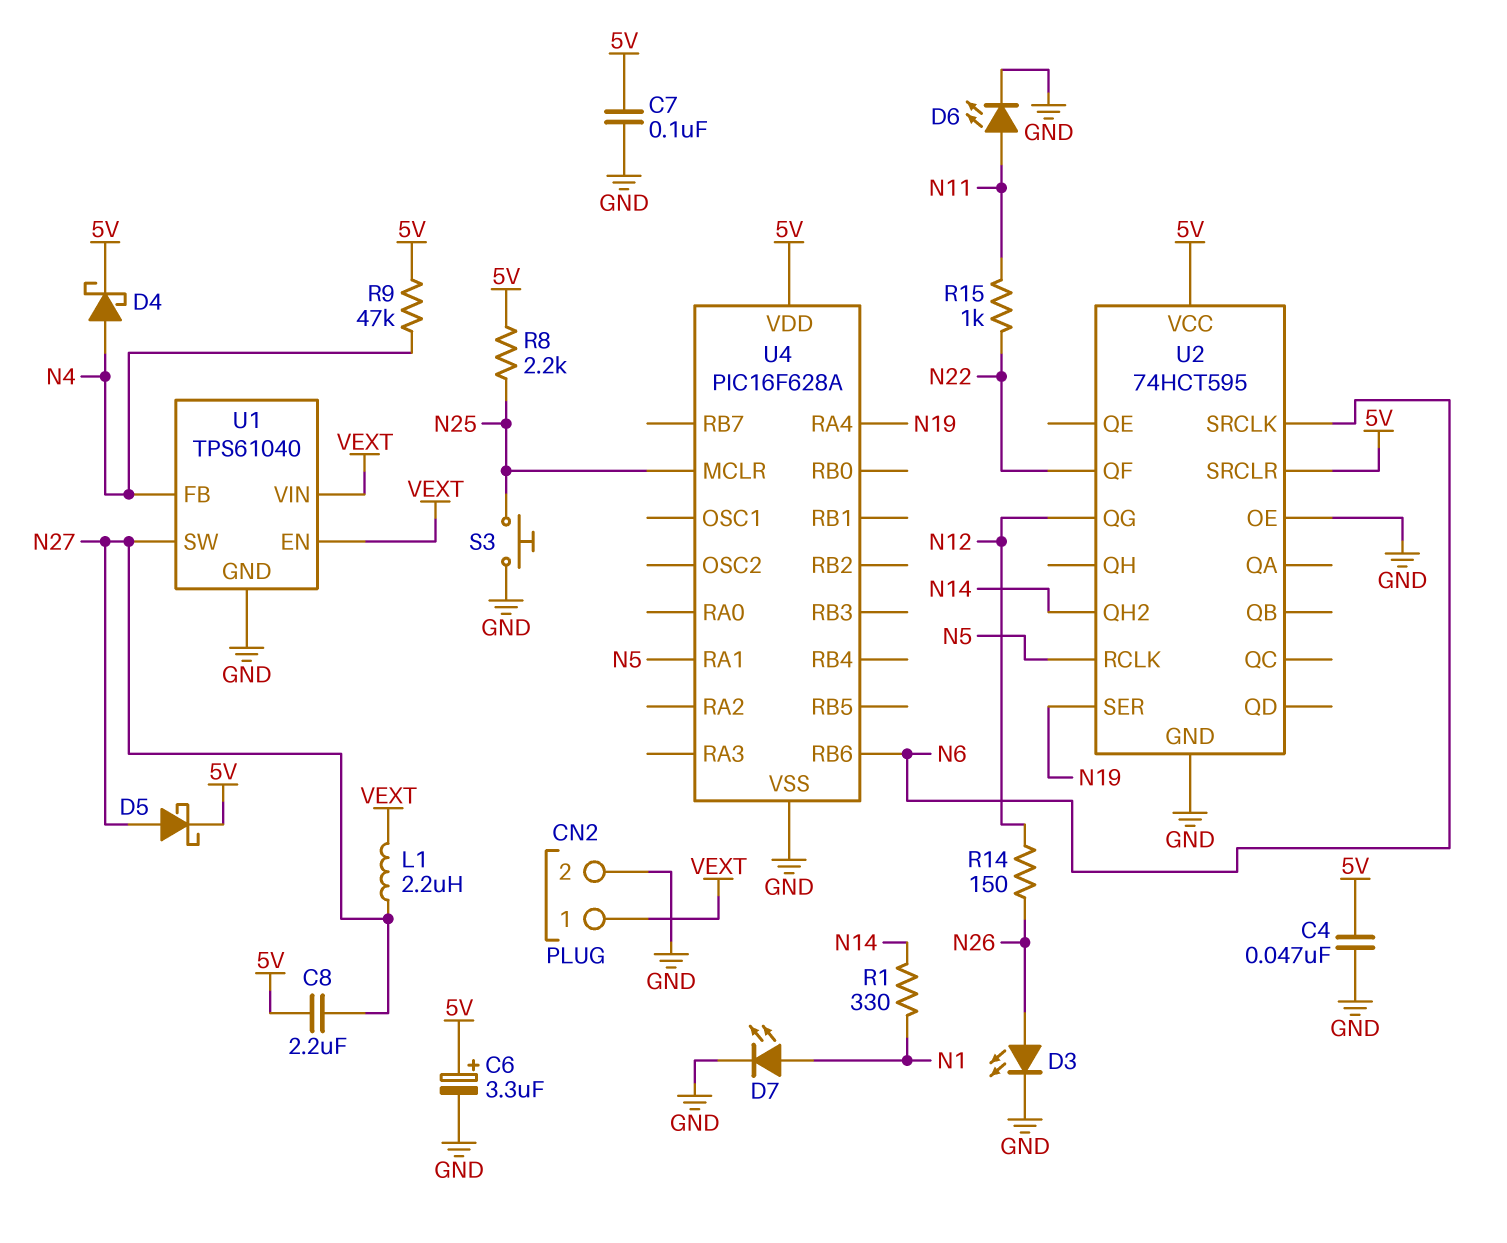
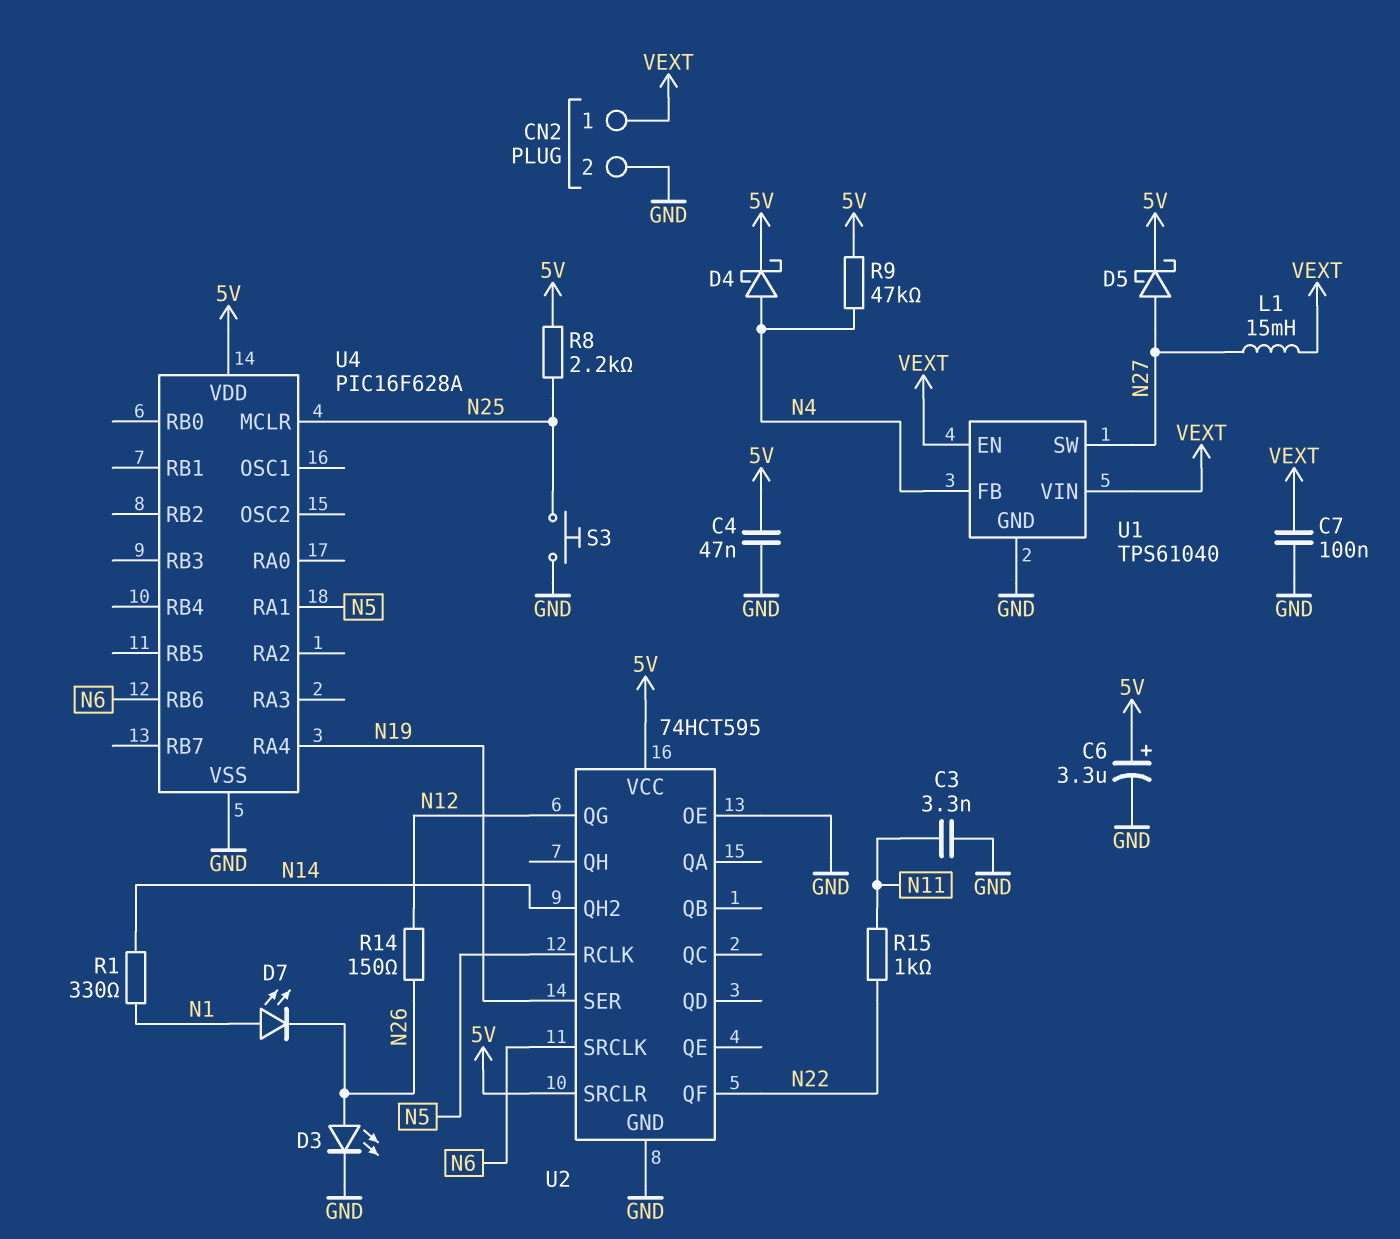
C3: none -> 3.3nF (GND, N11)
C7: 100nF (5V, GND) -> 100nF (GND, VEXT)
C8: 2.2uF (5V, N27) -> none
D6: LED (A N11, K GND) -> none
D7: LED (A N1, K GND) -> LED (A N1, K N26)
L1: 2.2uH (N27, VEXT) -> 15mH (N27, VEXT)

